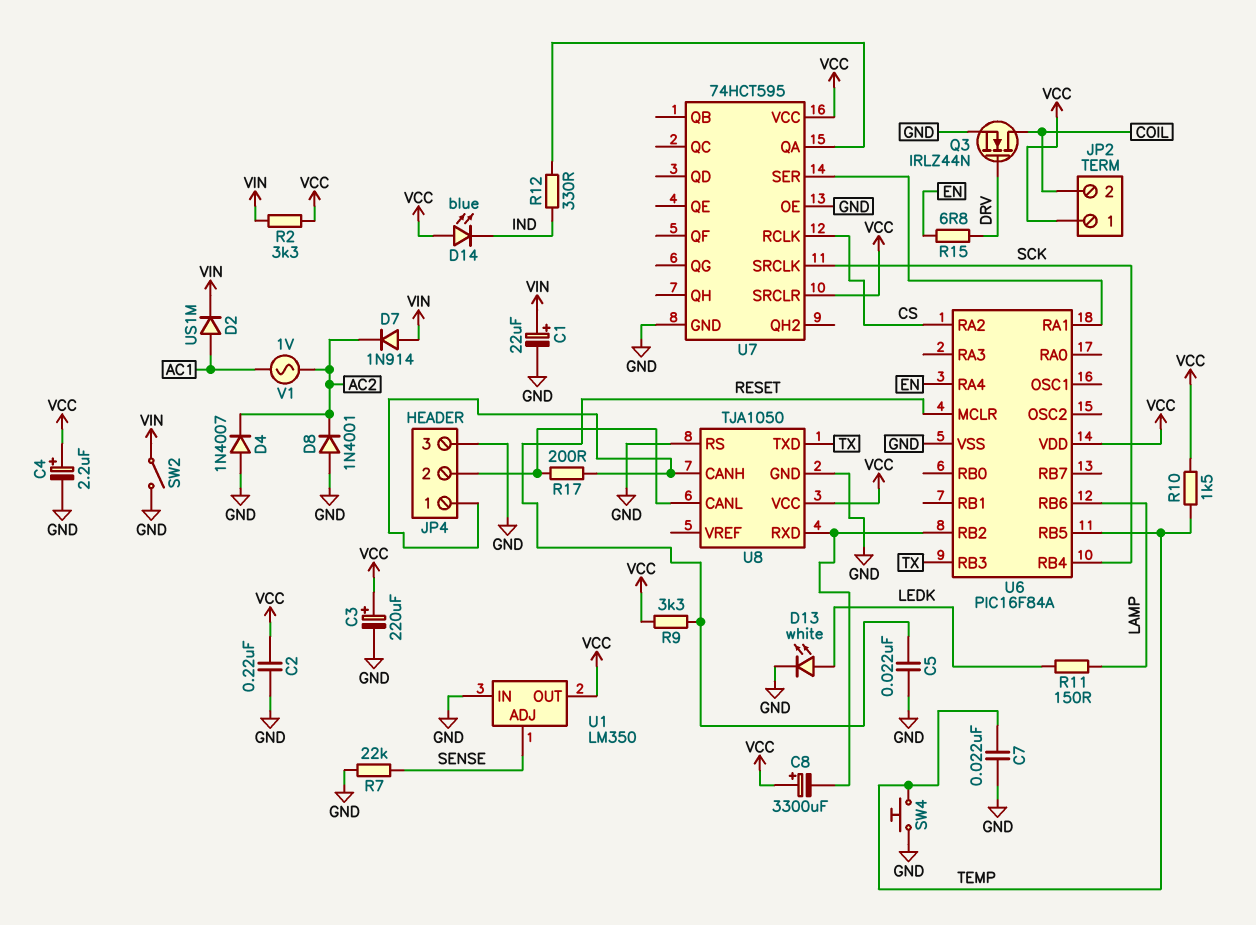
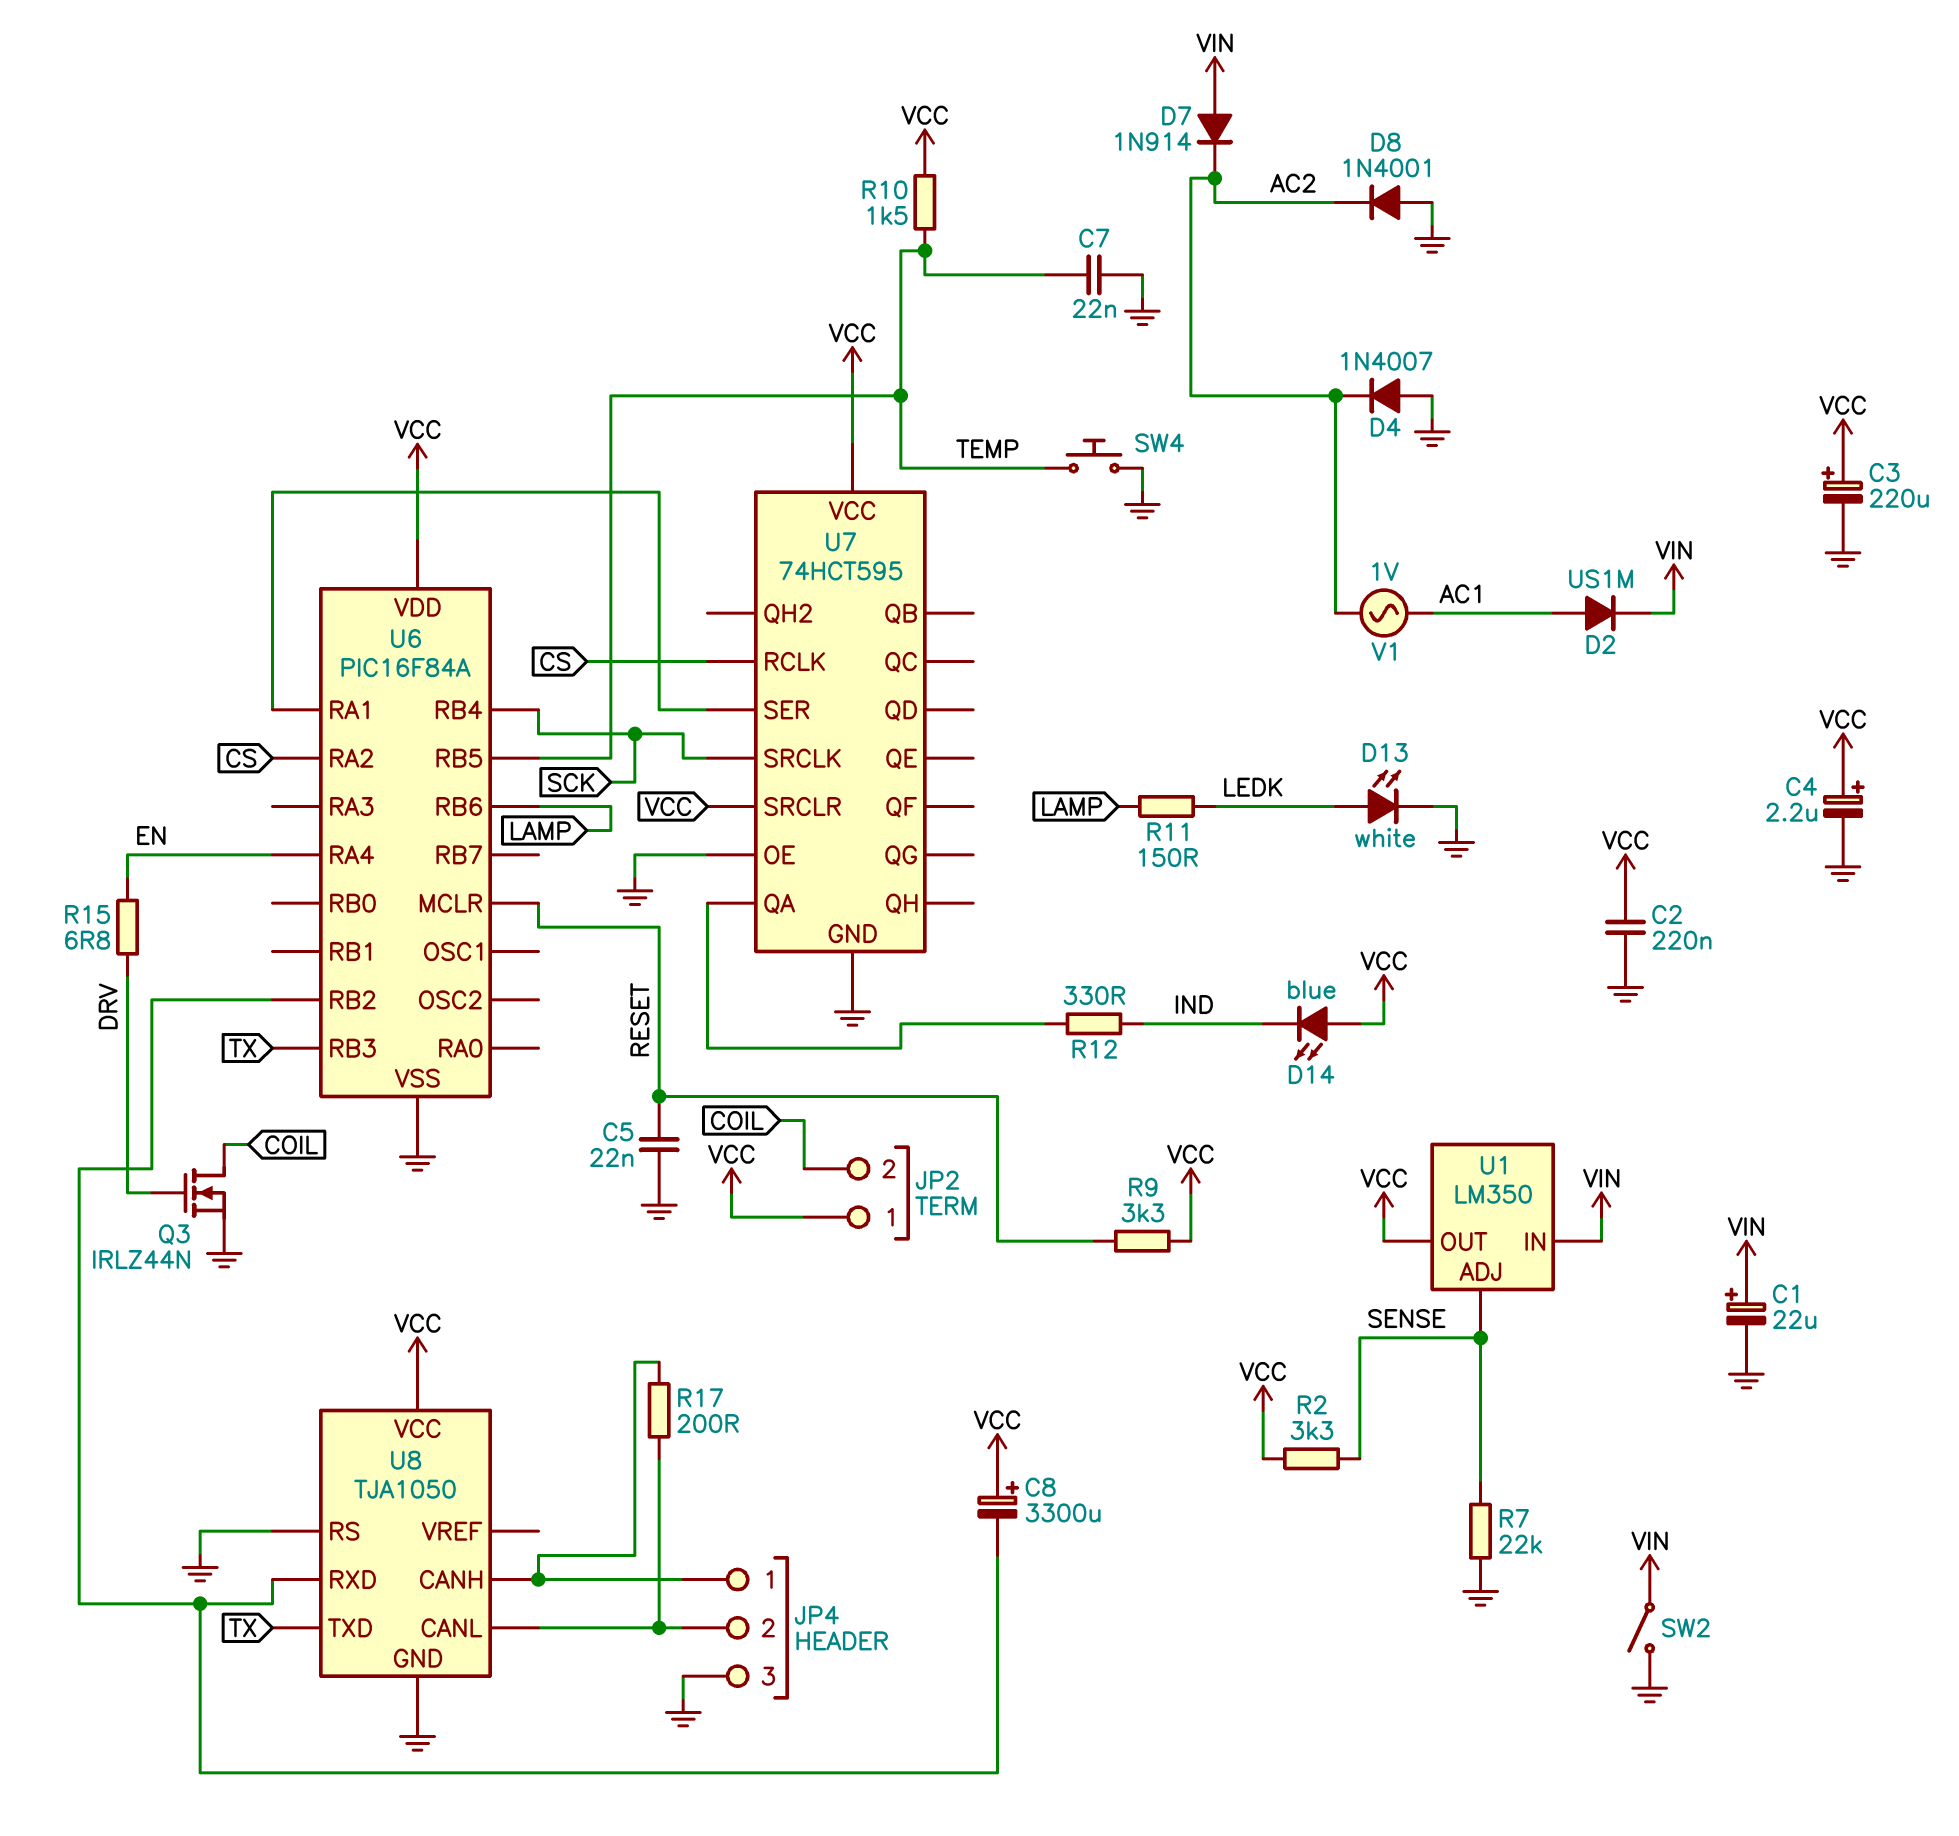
R2: 3.3k (VCC, VIN) -> 3.3k (SENSE, VCC)
U1 pin IN: GND -> VIN

